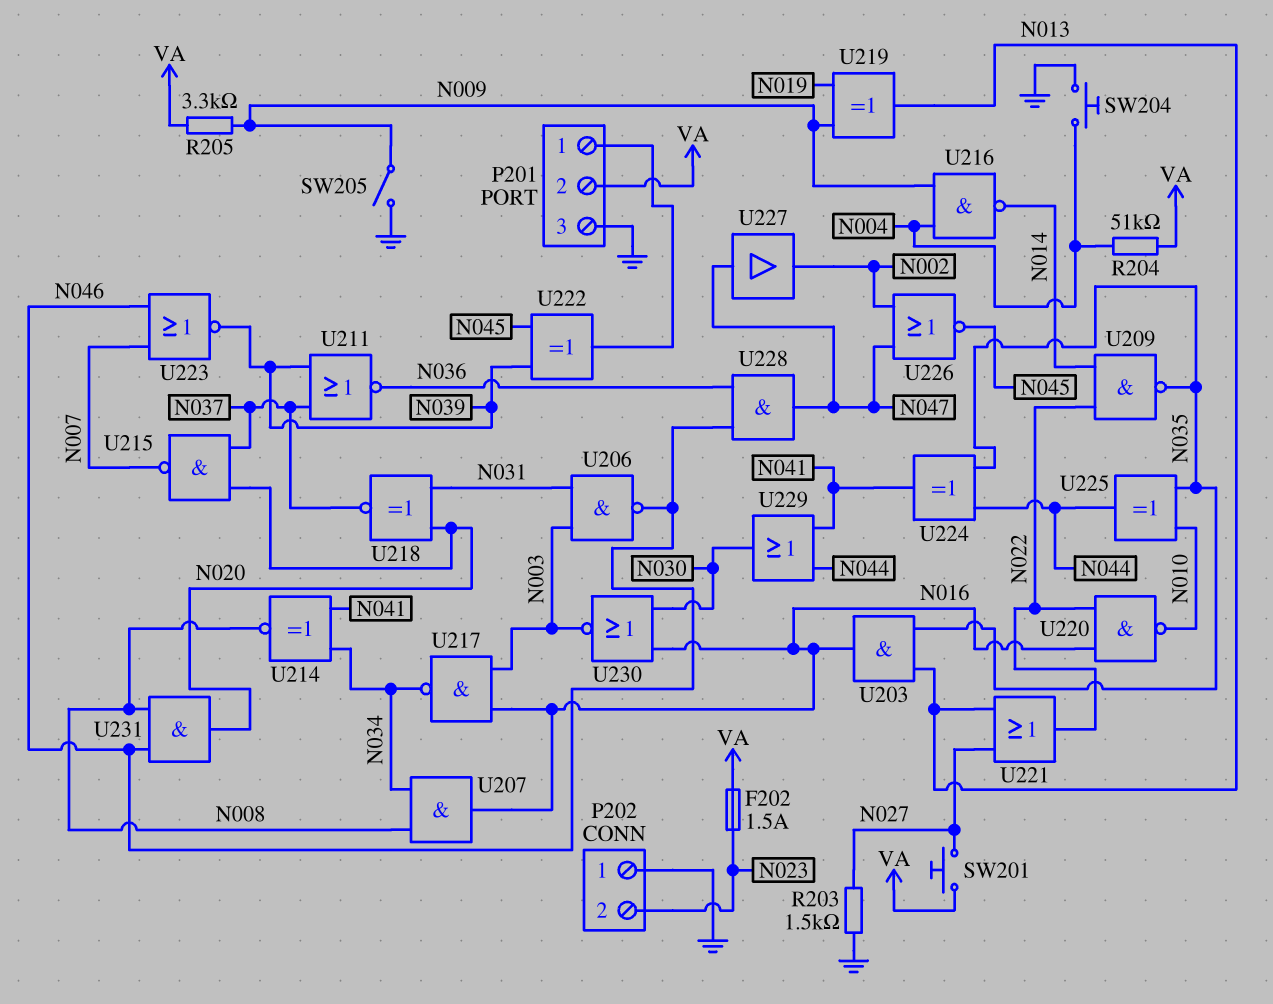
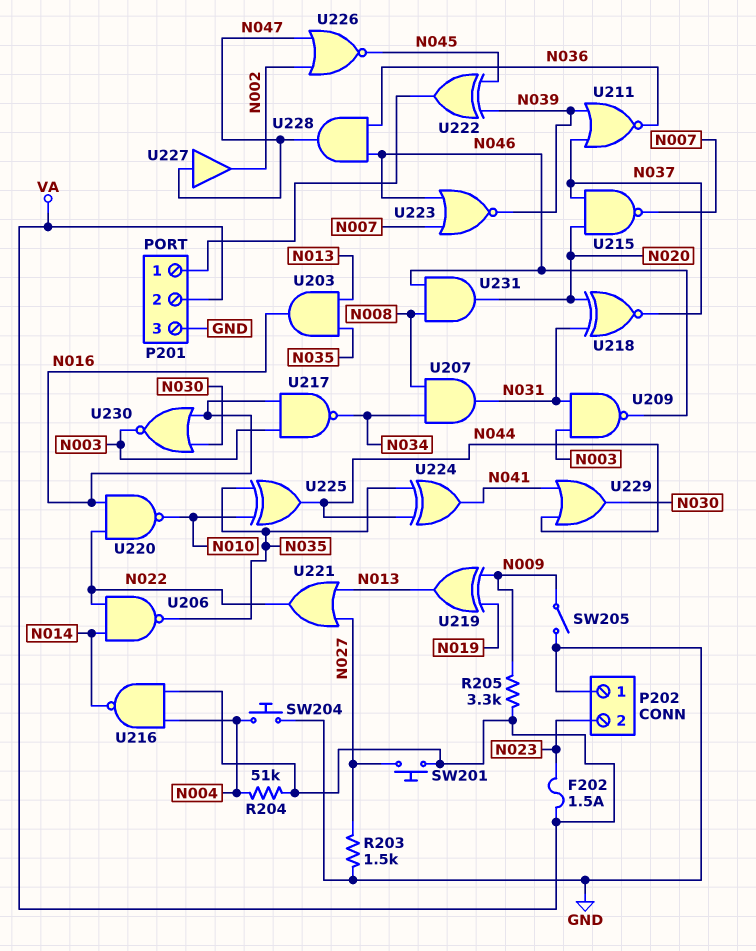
U206: NAND (in N003, in N031, out N046) -> NAND (in N014, in N022, out N035)
U207: AND (in N008, in N034, out N016) -> AND (in N008, in N034, out N031)
U209: NAND (in N014, in N022, out N035) -> NAND (in N003, in N031, out N046)
U214: XNOR (in N034, in N041, out N008) -> none
U216: NAND (in N004, in N009, out N014) -> NAND (in N004, in VA, out N014)

